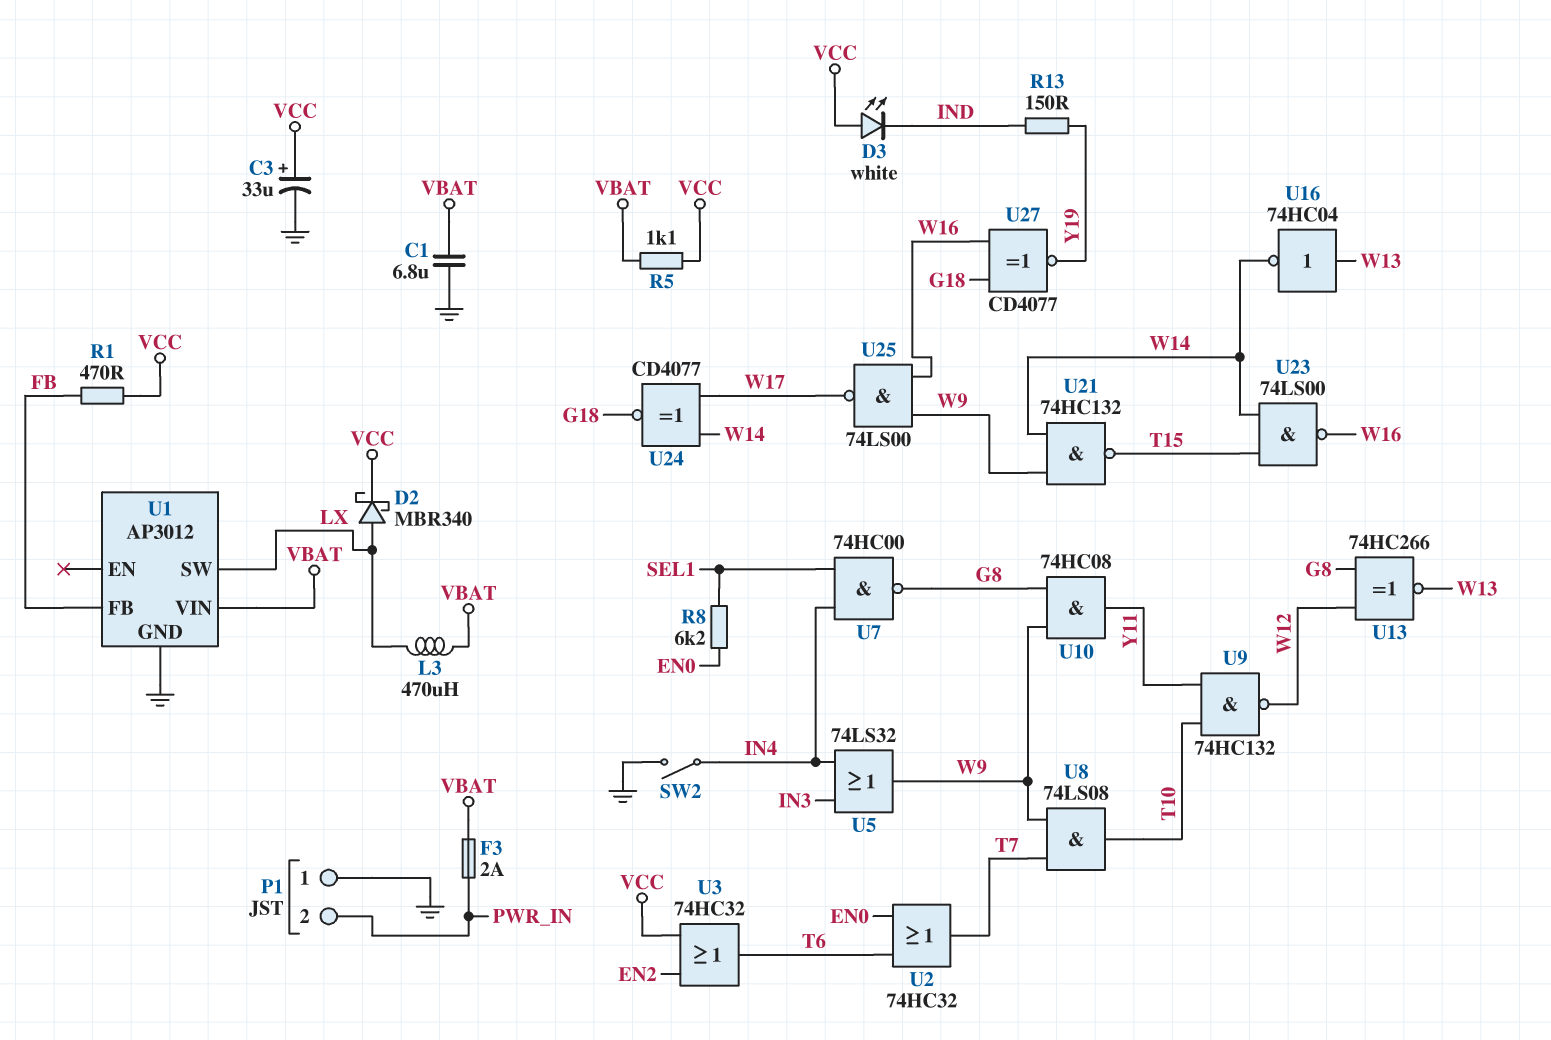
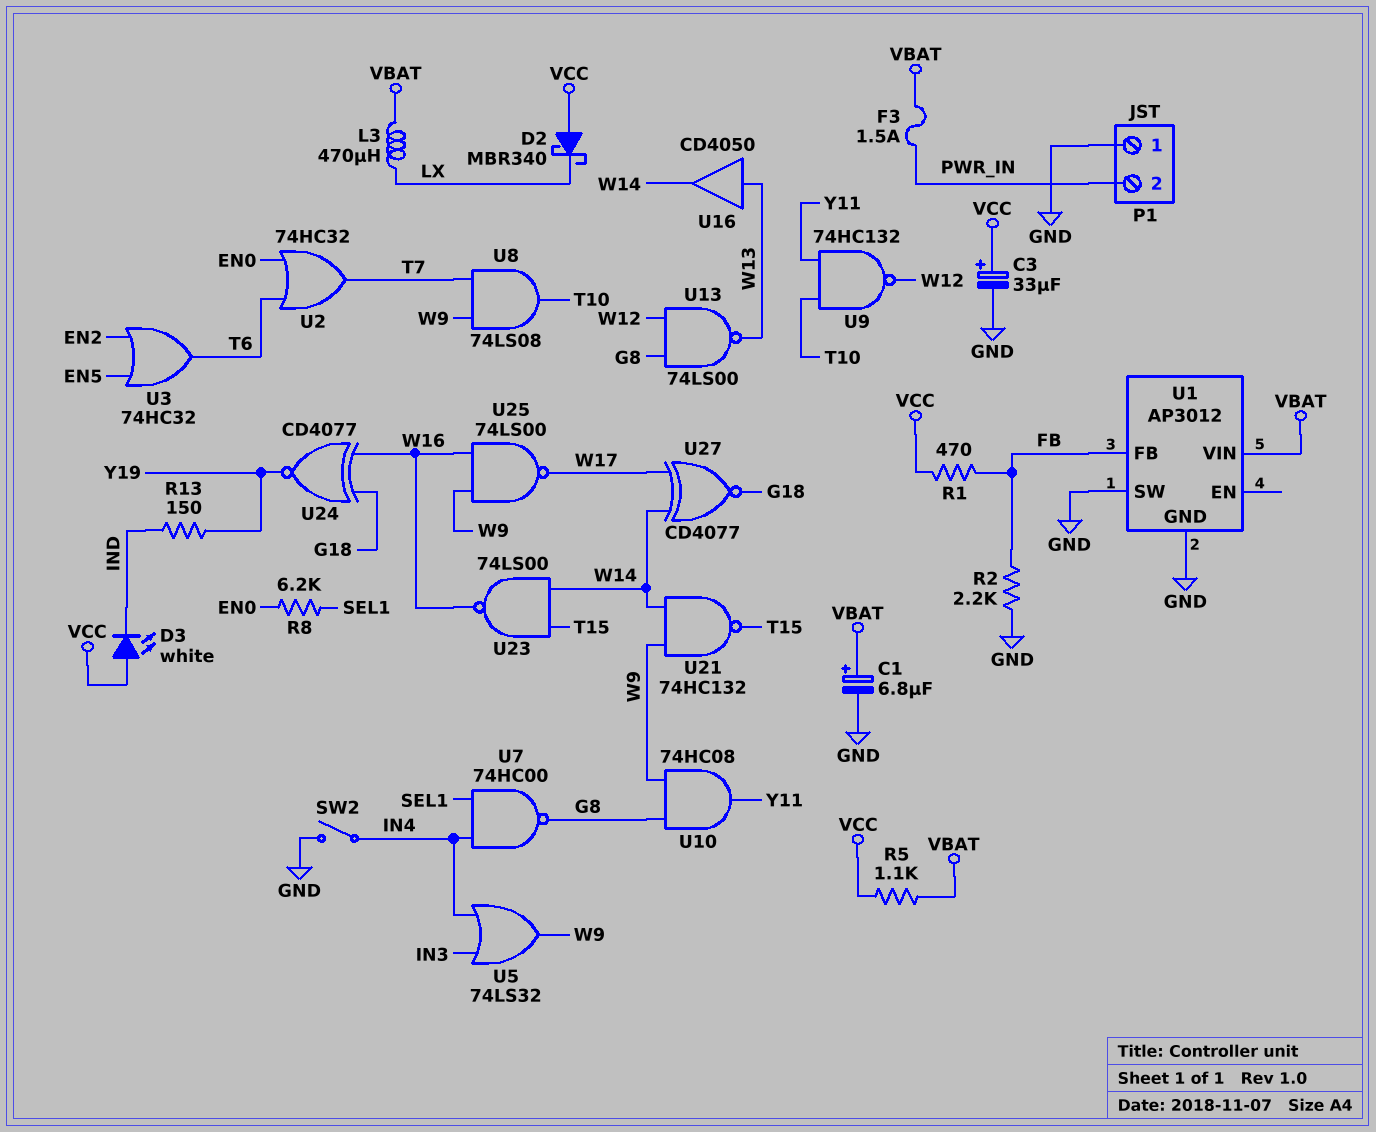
C1: 6.8uF (GND, VBAT) -> 6.8uF (plus VBAT, minus GND)
D2: schottky MBR340 (A LX, K VCC) -> schottky MBR340 (A VCC, K LX)
F3: 2A (PWR_IN, VBAT) -> 1.5A (PWR_IN, VBAT)
R2: none -> 2.2k (FB, GND)
U1 pin SW: LX -> GND
U3: OR 74HC32 (in EN2, in VCC, out T6) -> OR 74HC32 (in EN2, in EN5, out T6)
U13: XNOR 74HC266 (in G8, in W12, out W13) -> NAND 74LS00 (in G8, in W12, out W13)
U16: NOT 74HC04 (in W13, out W14) -> buffer CD4050 (in W13, out W14)
U24: XNOR CD4077 (in W14, in W17, out G18) -> XNOR CD4077 (in G18, in W16, out Y19)
U27: XNOR CD4077 (in G18, in W16, out Y19) -> XNOR CD4077 (in W14, in W17, out G18)

